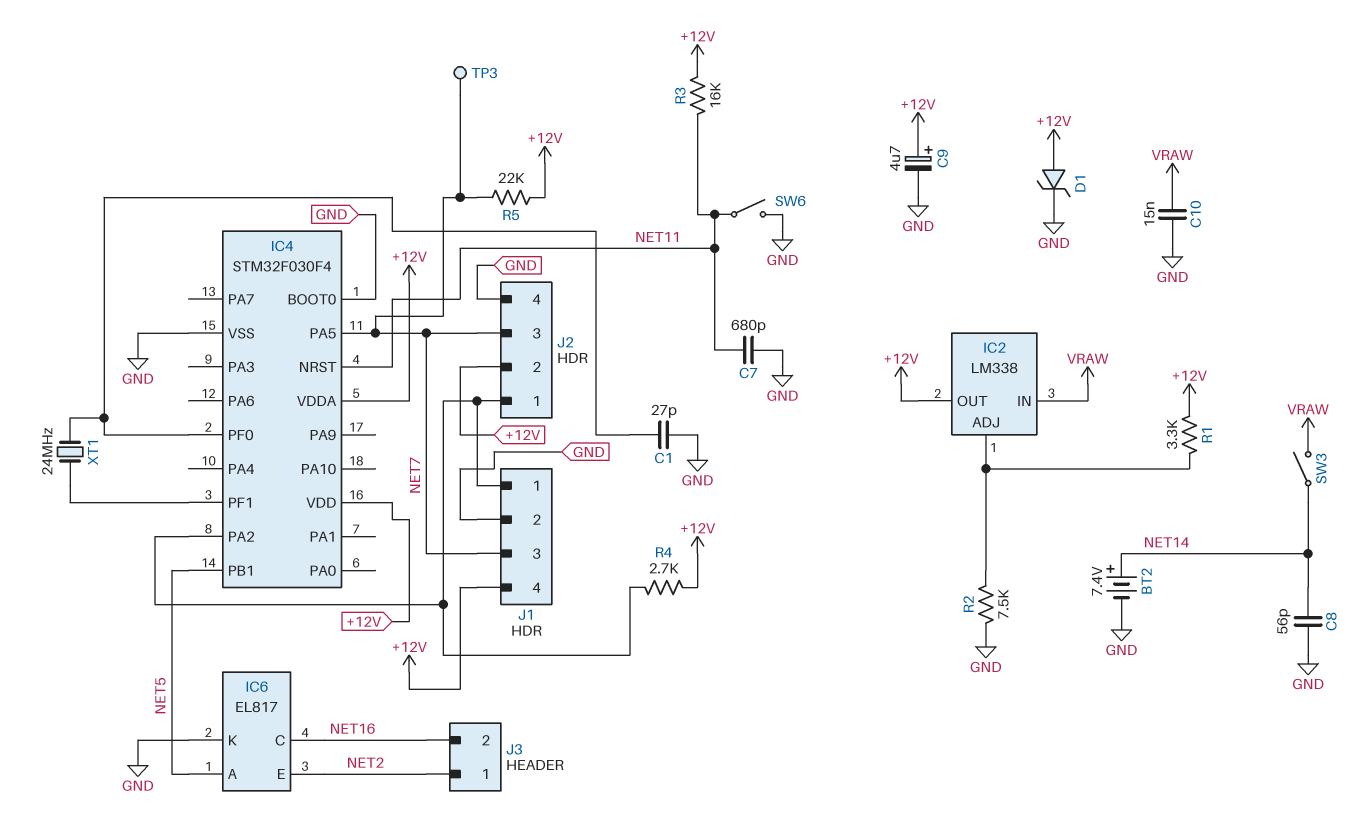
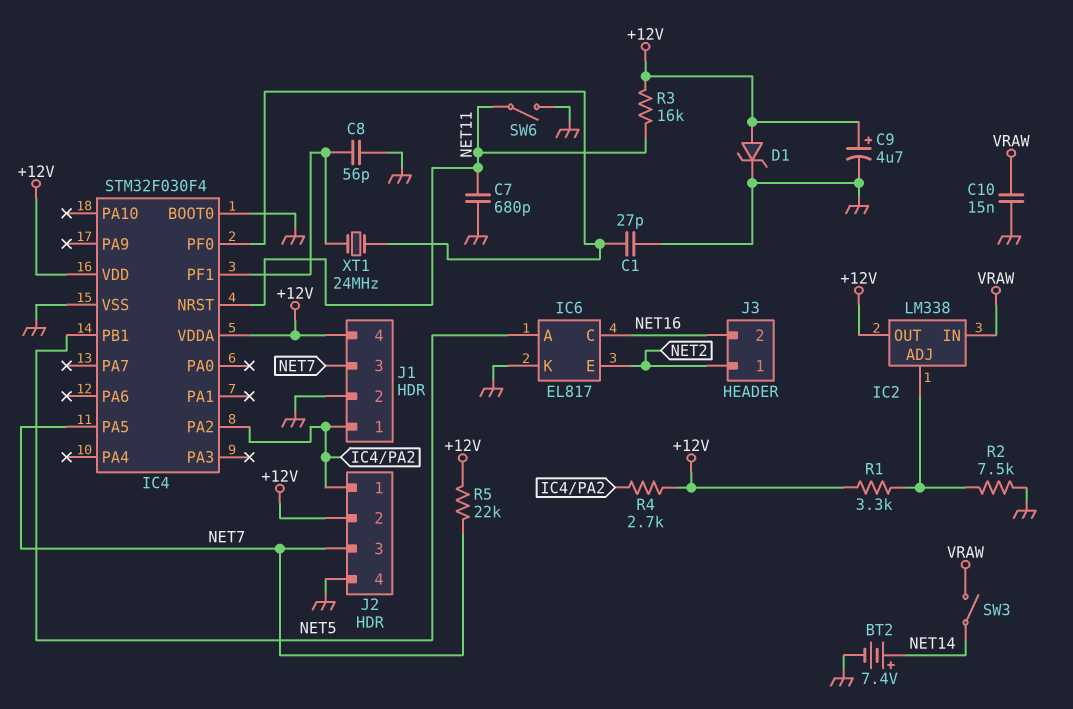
C8: 56pF (GND, NET14) -> 56pF (GND, IC4/PF1)
TP3: test point (NET7) -> none

